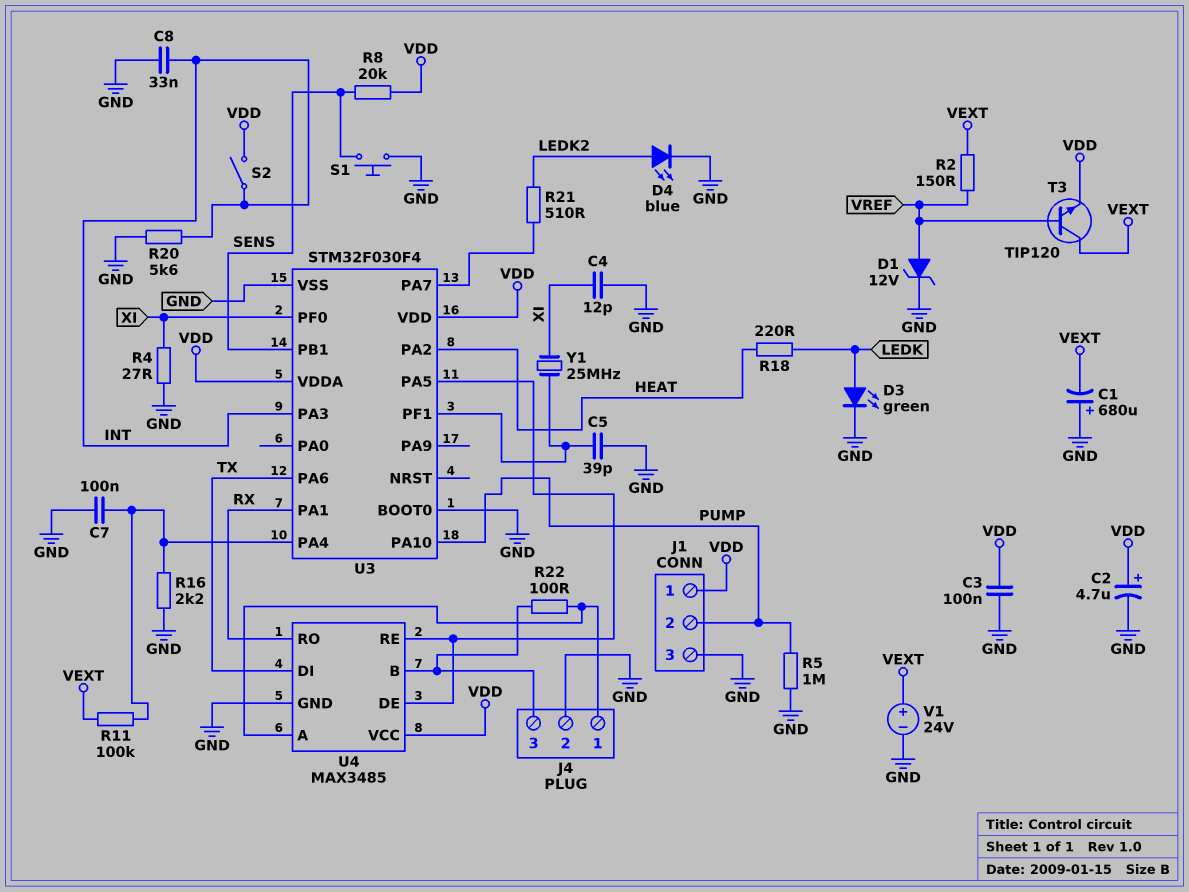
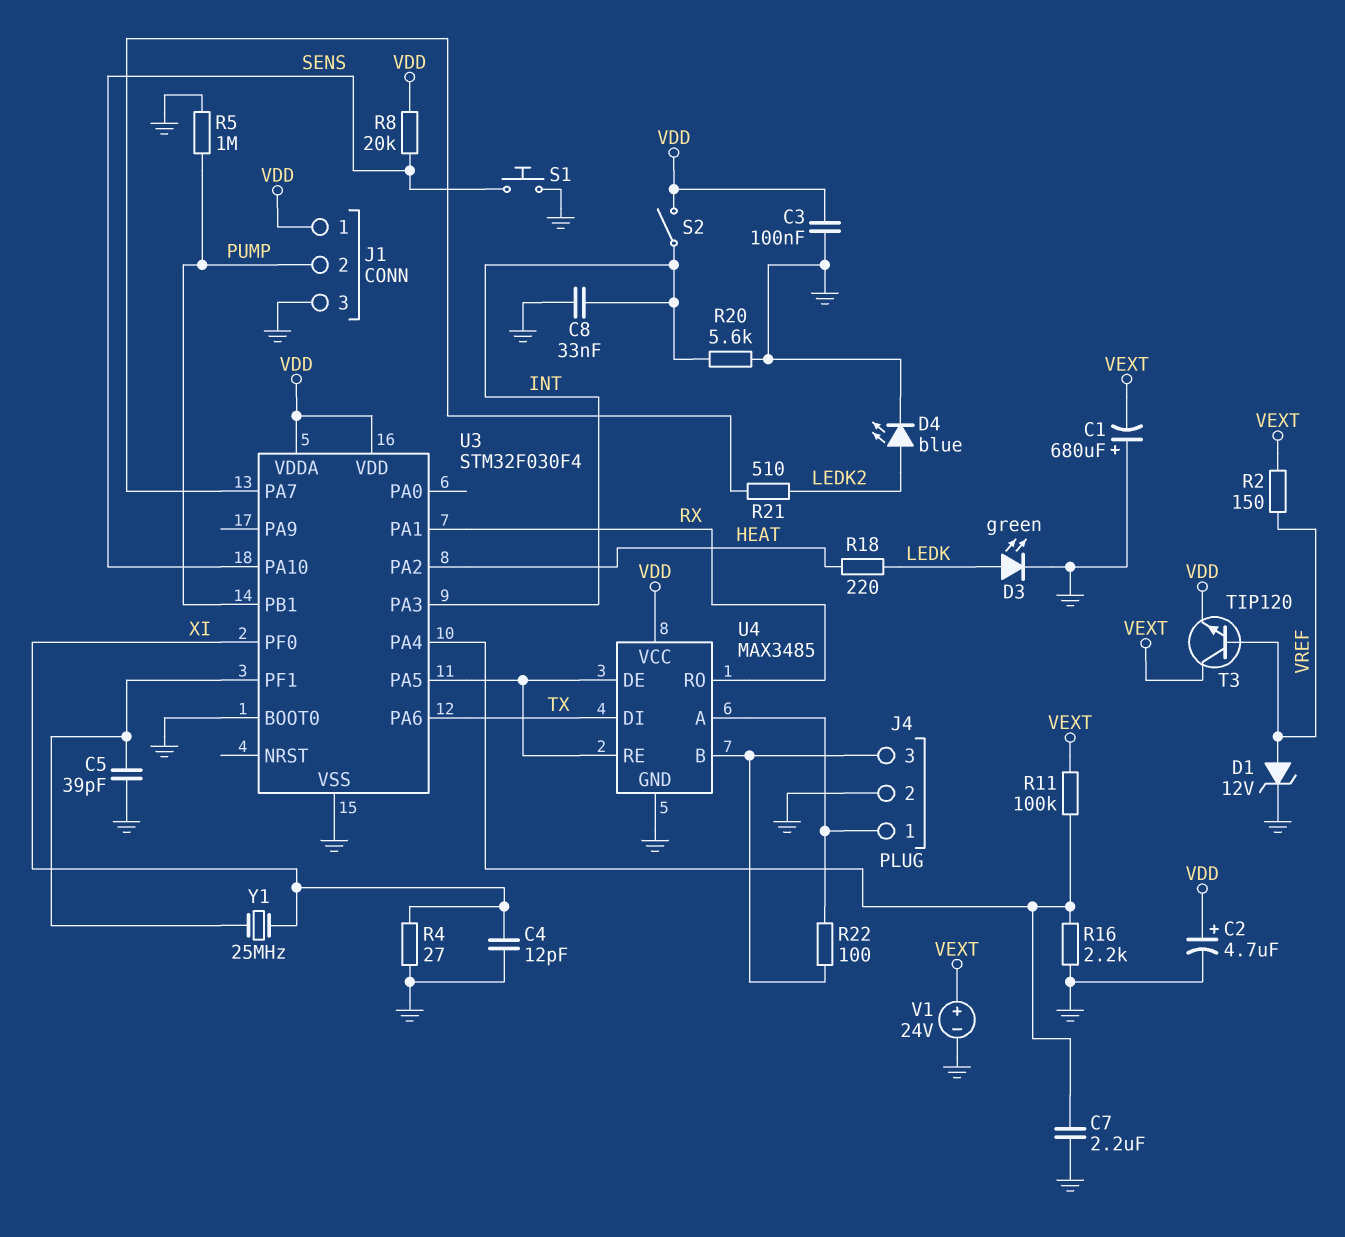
C7: 100nF (GND, U3/PA4) -> 2.2uF (GND, U3/PA4)
U3 pin PA10: PUMP -> SENS
U3 pin PB1: SENS -> PUMP

